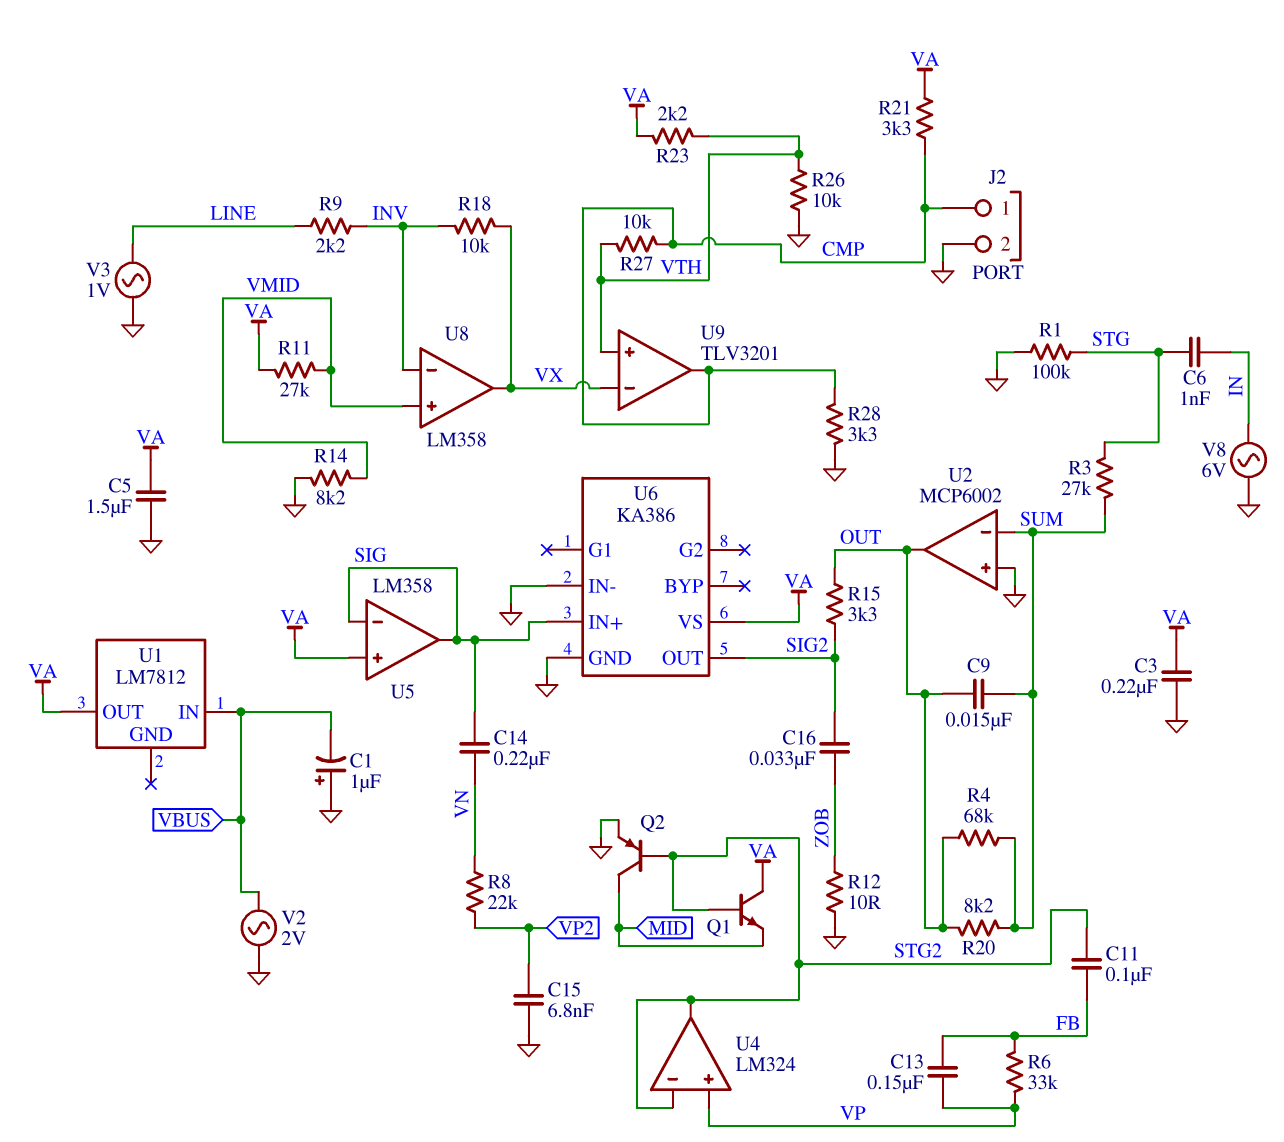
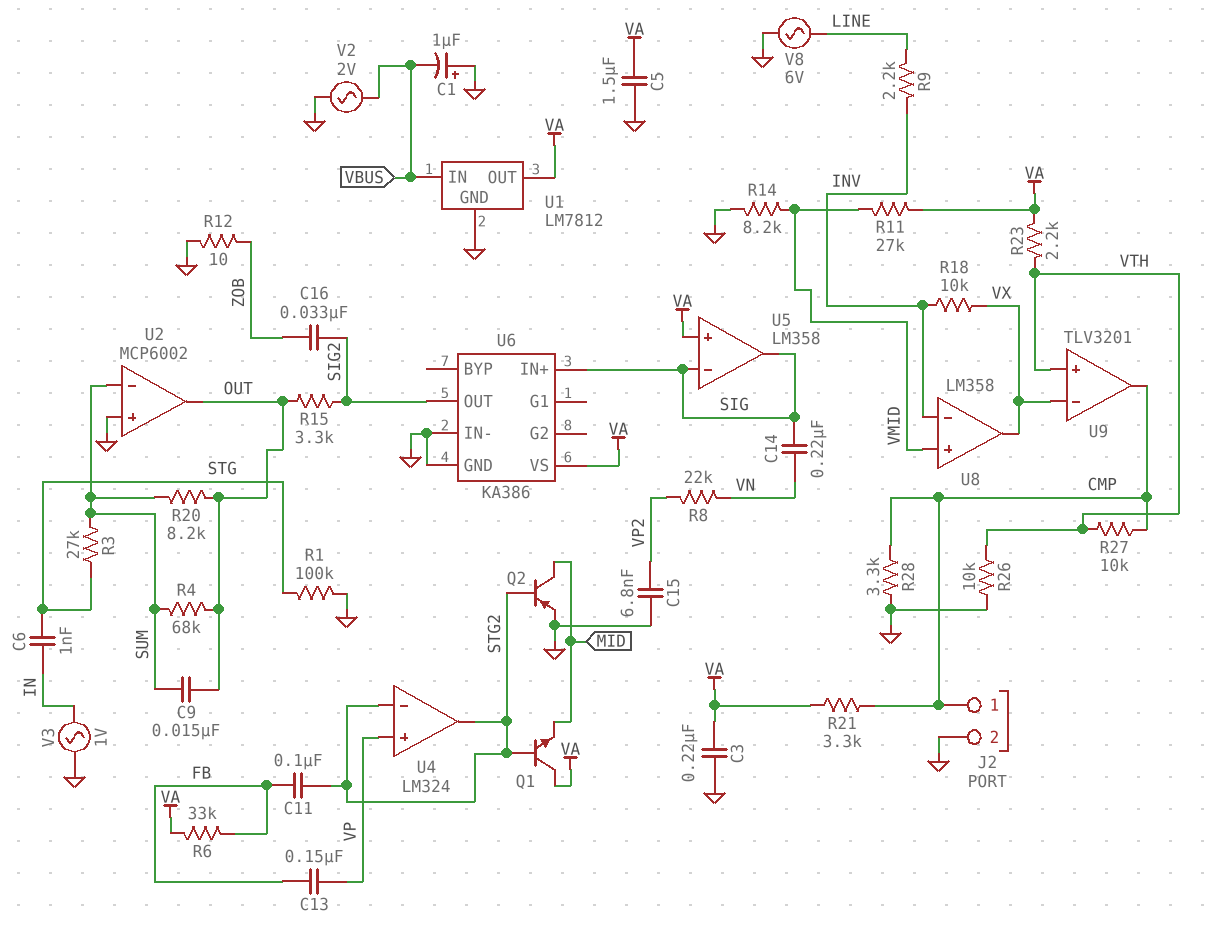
R6: 33k (FB, VP) -> 33k (FB, VA)
U1 pin GND: none -> GND
V3: AC 1V (GND, LINE) -> AC 1V (GND, IN)
V8: AC 6V (GND, IN) -> AC 6V (GND, LINE)

